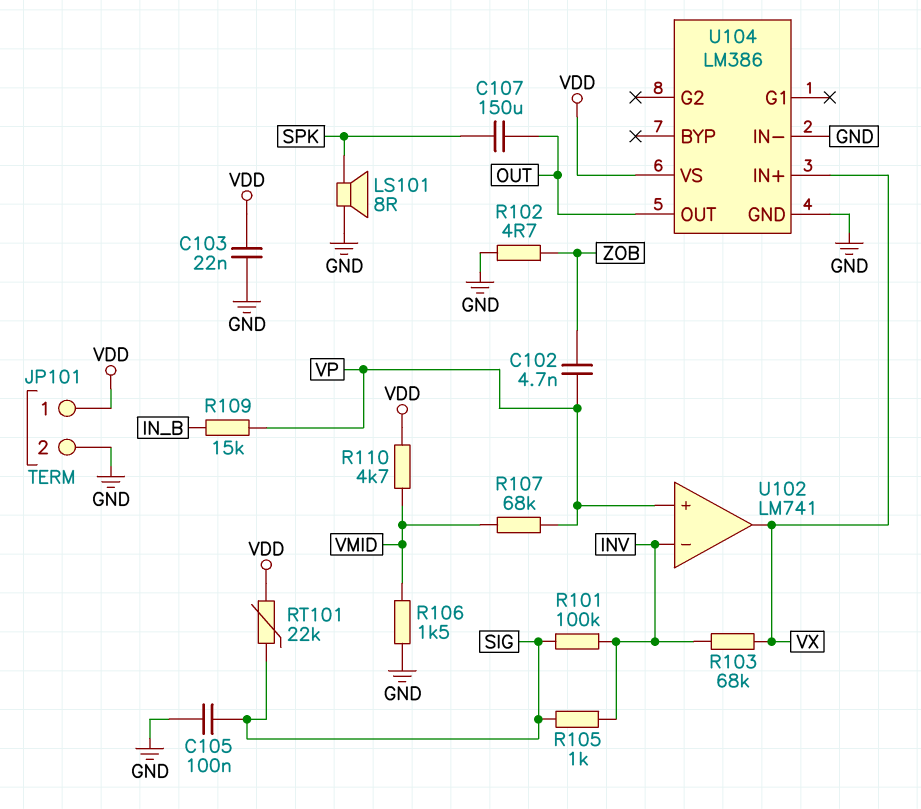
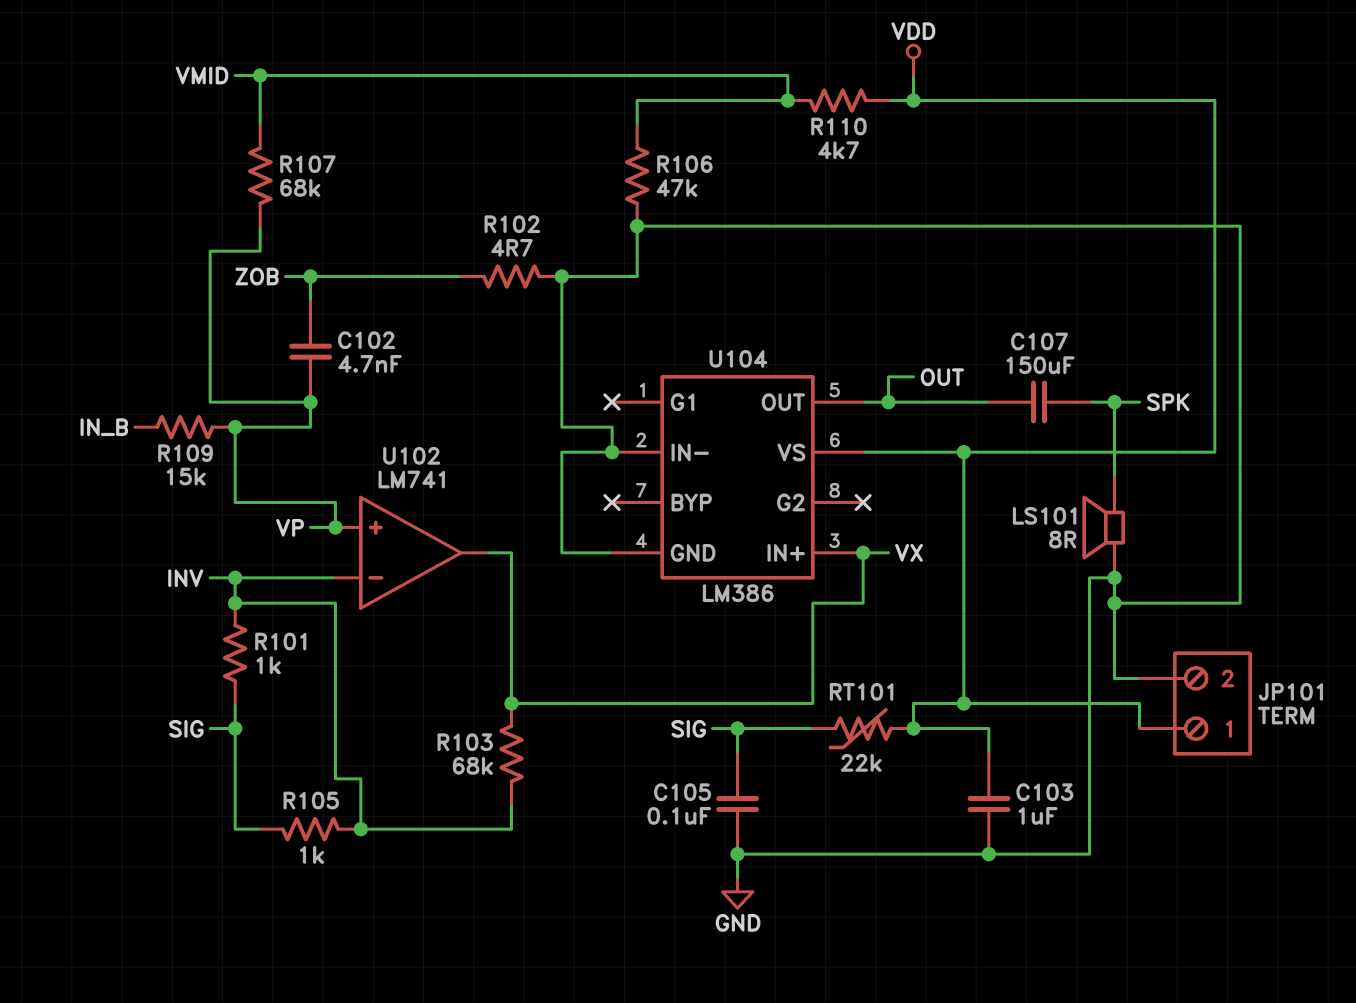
C103: 22nF (GND, VDD) -> 1uF (GND, VDD)
R101: 100k (INV, SIG) -> 1k (INV, SIG)
R106: 1.5k (GND, VMID) -> 47k (GND, VMID)

